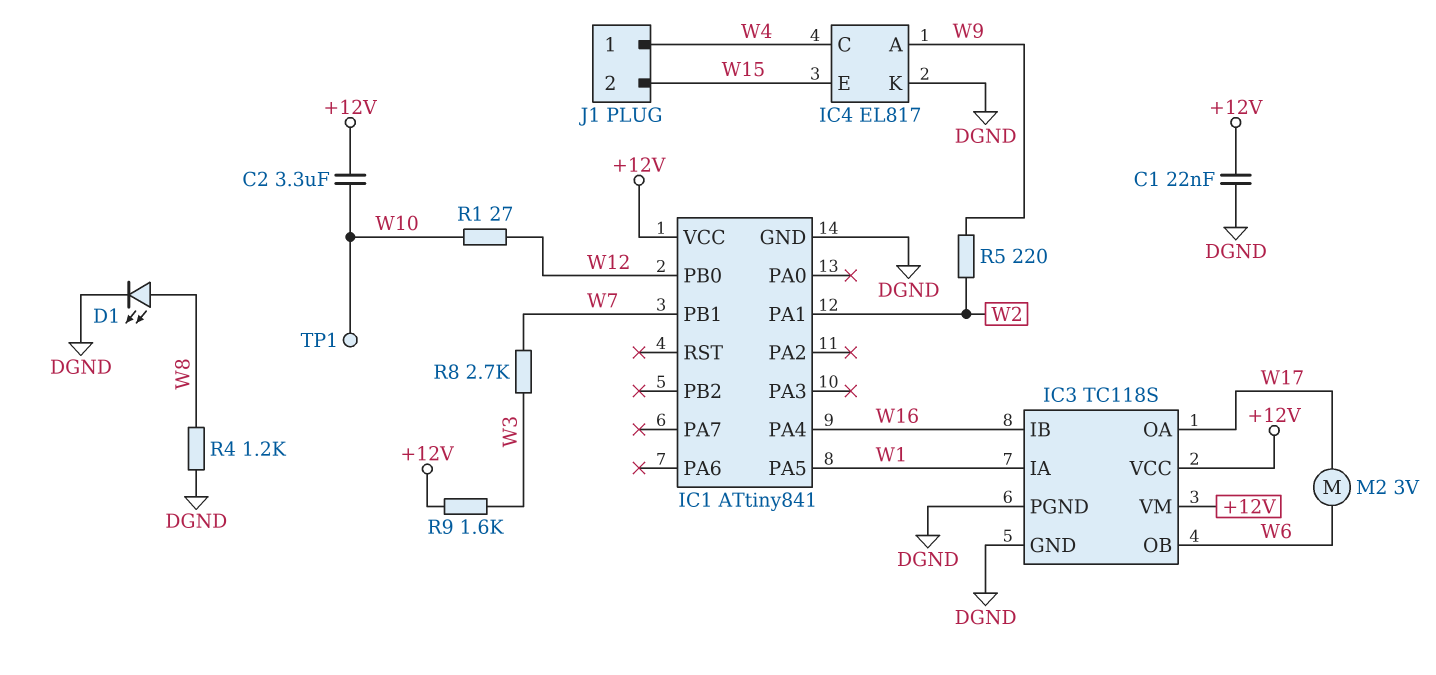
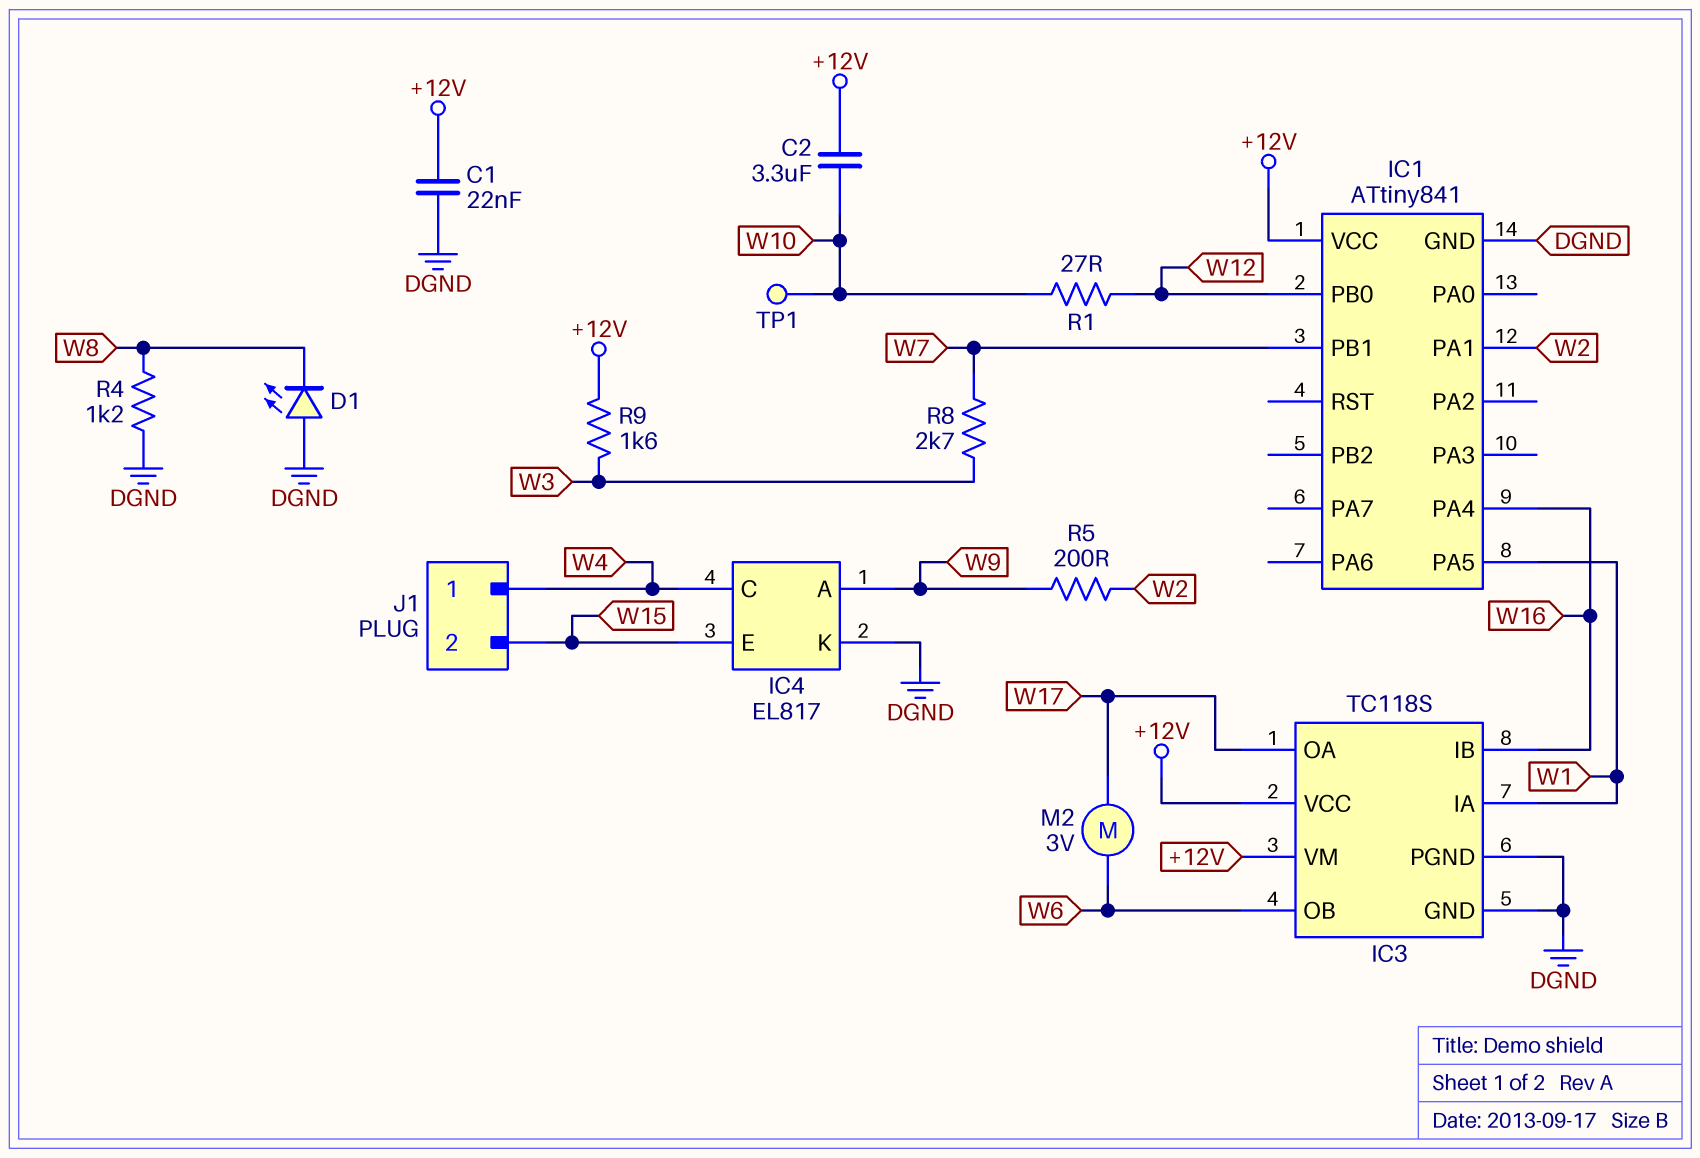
D1: LED (A W8, K DGND) -> LED (A DGND, K W8)
R5: 220 (W2, W9) -> 200 (W2, W9)

